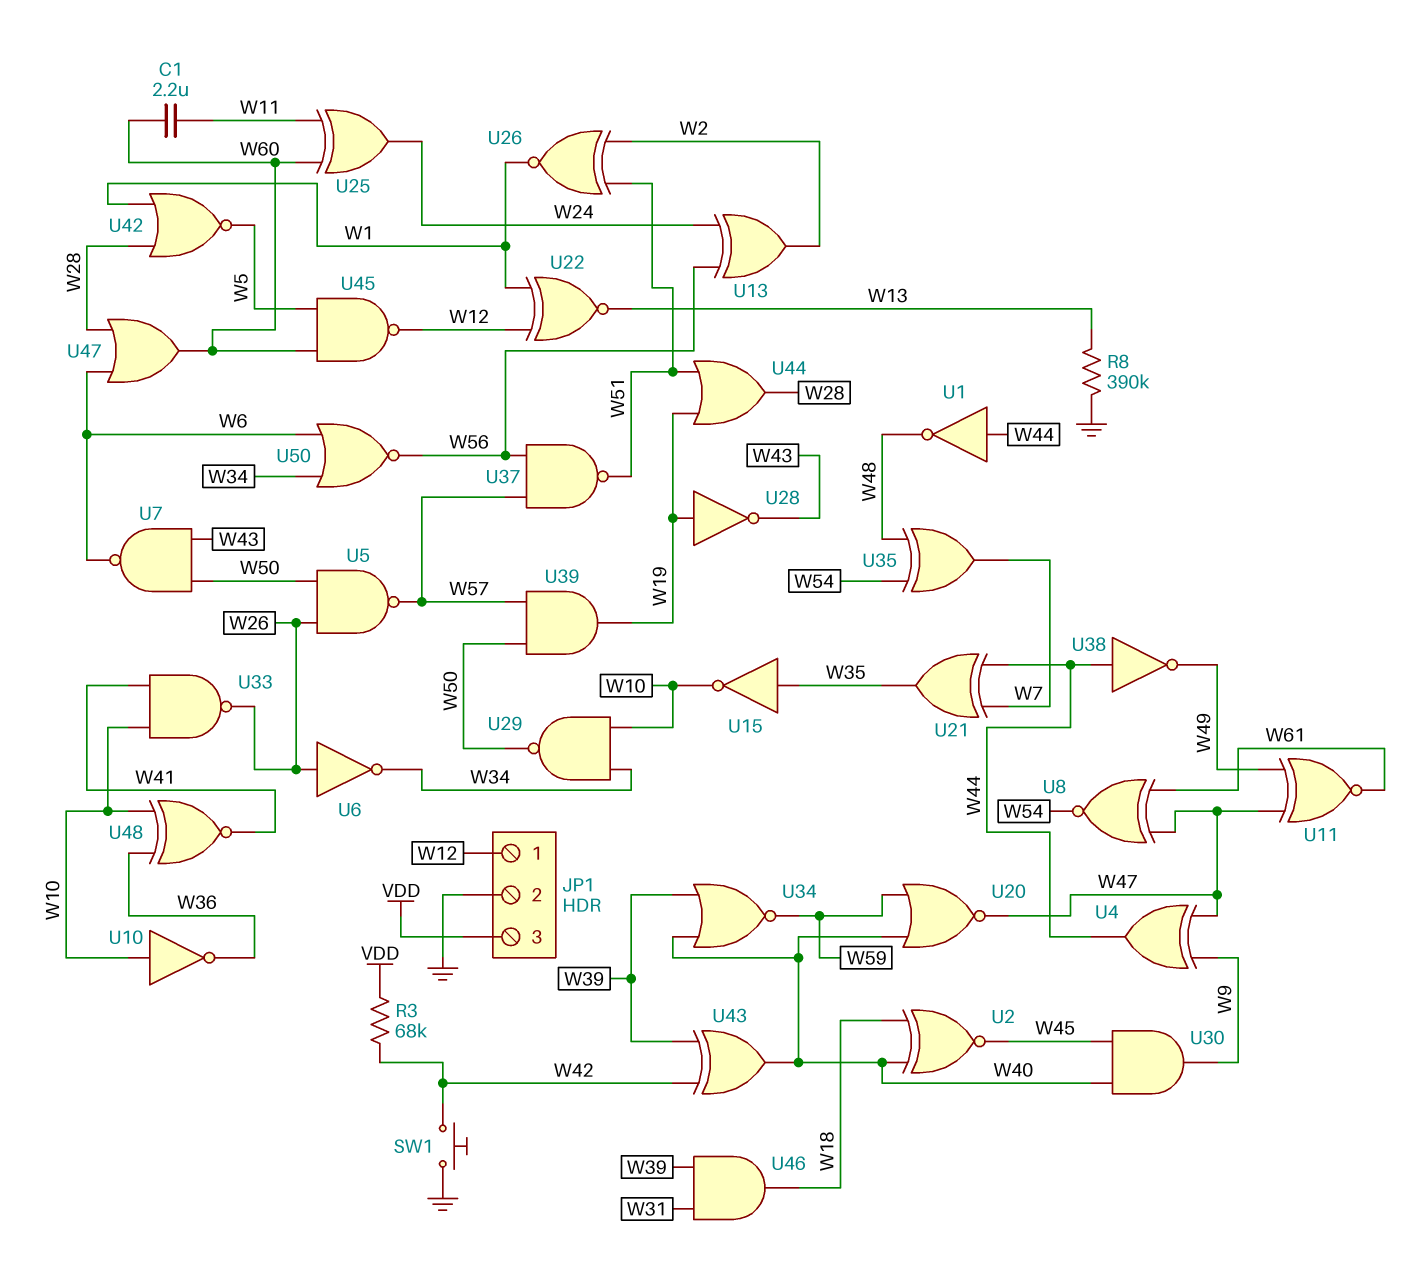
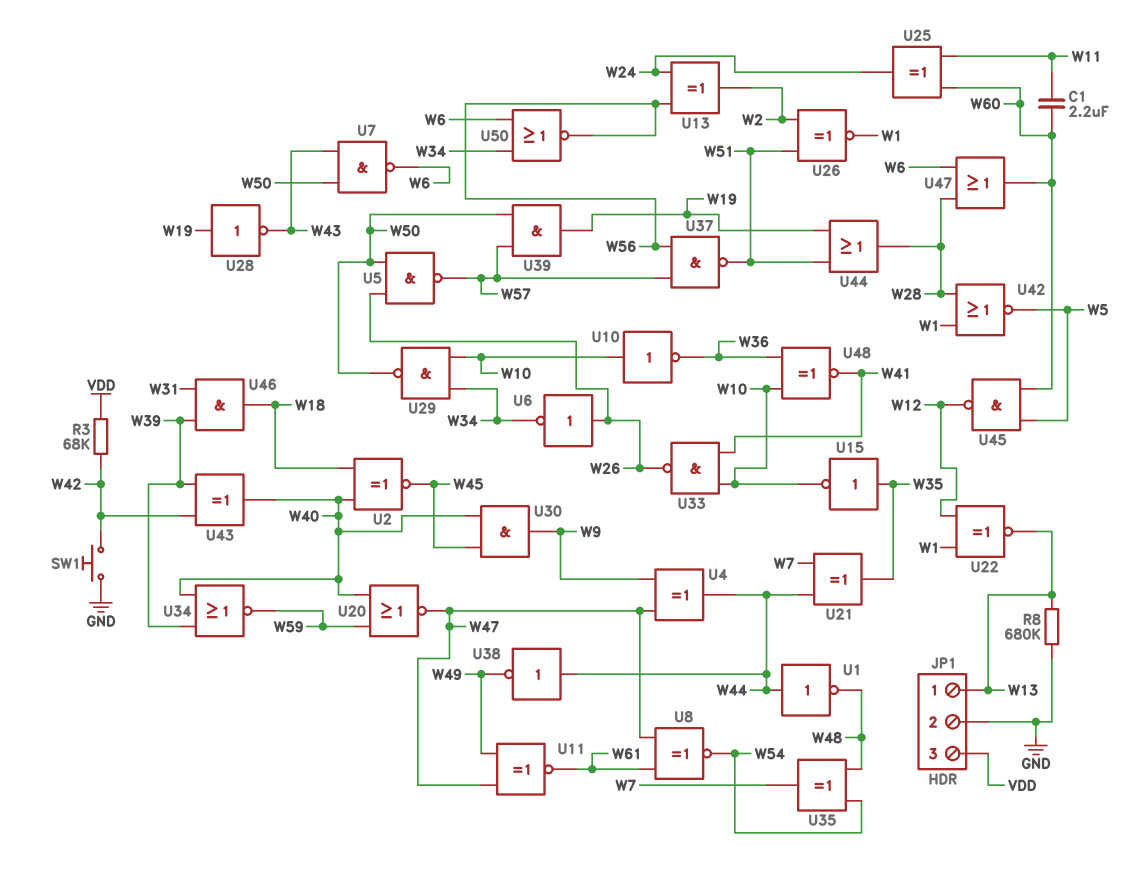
JP1 pin 1: W12 -> W13
R8: 390k (GND, W13) -> 680k (GND, W13)

